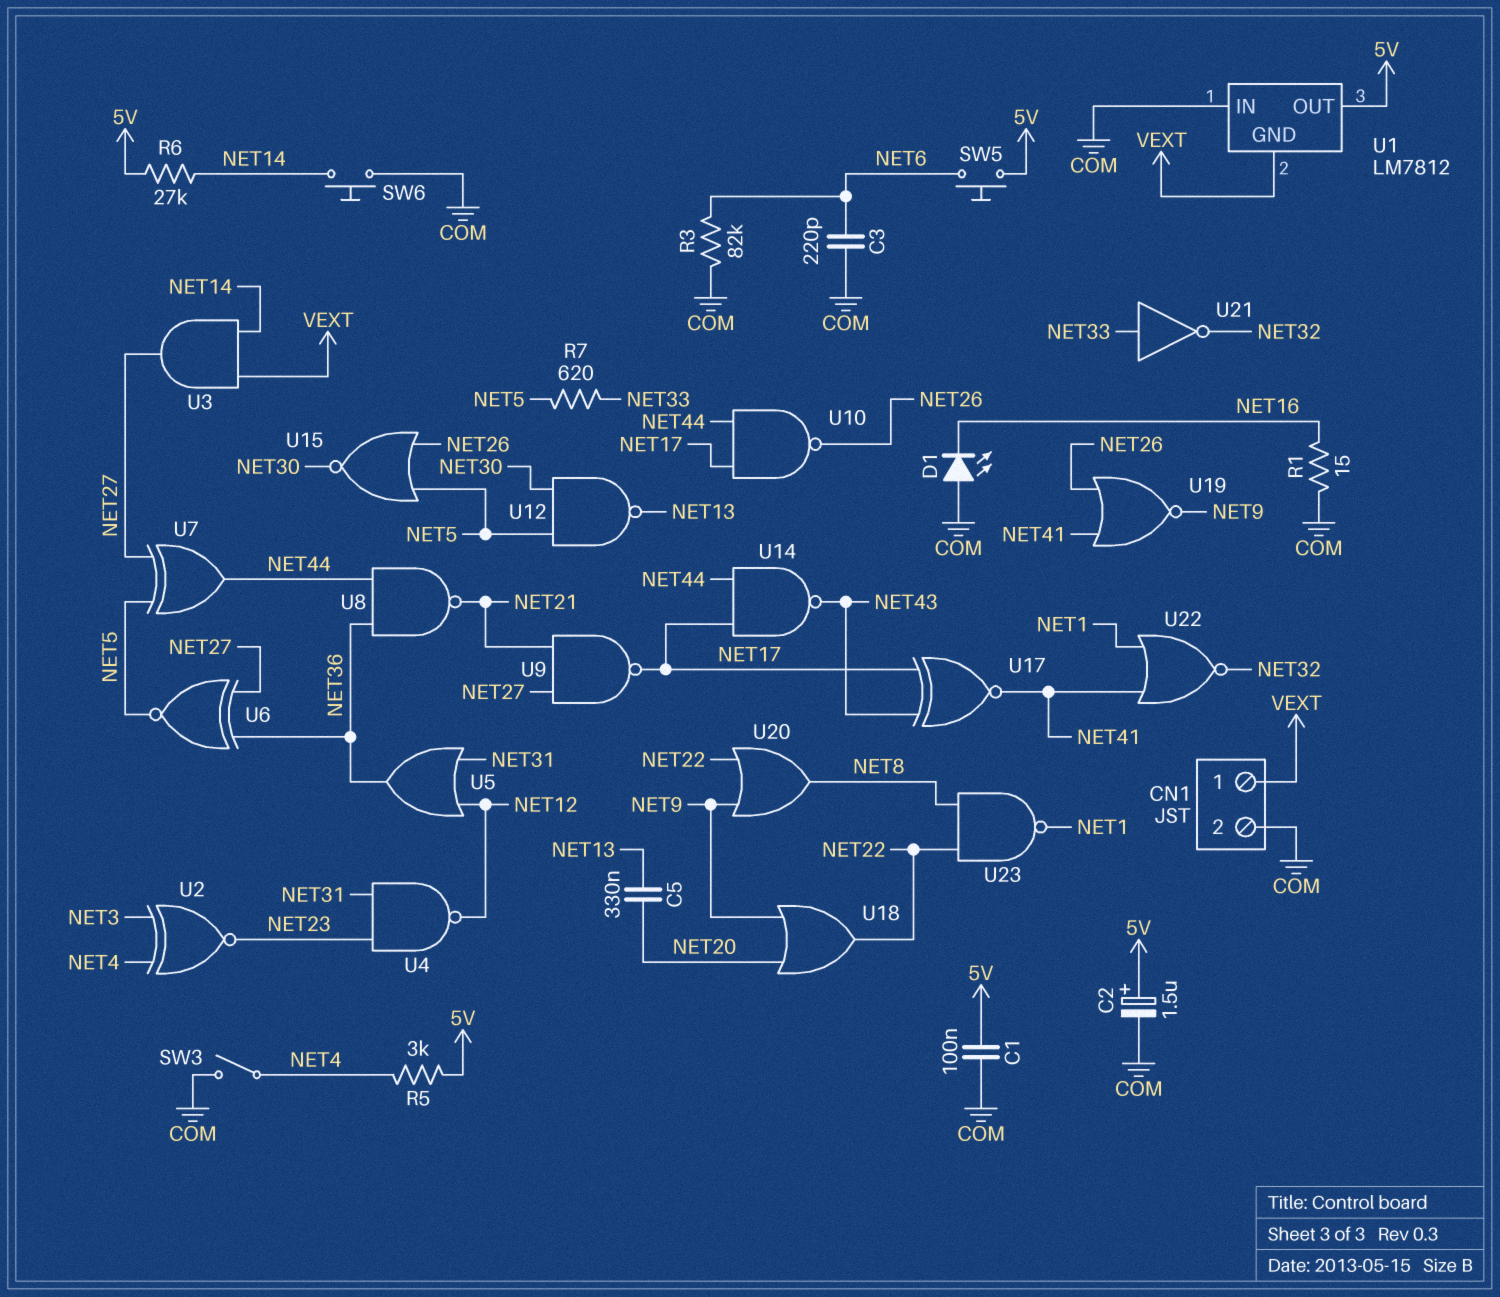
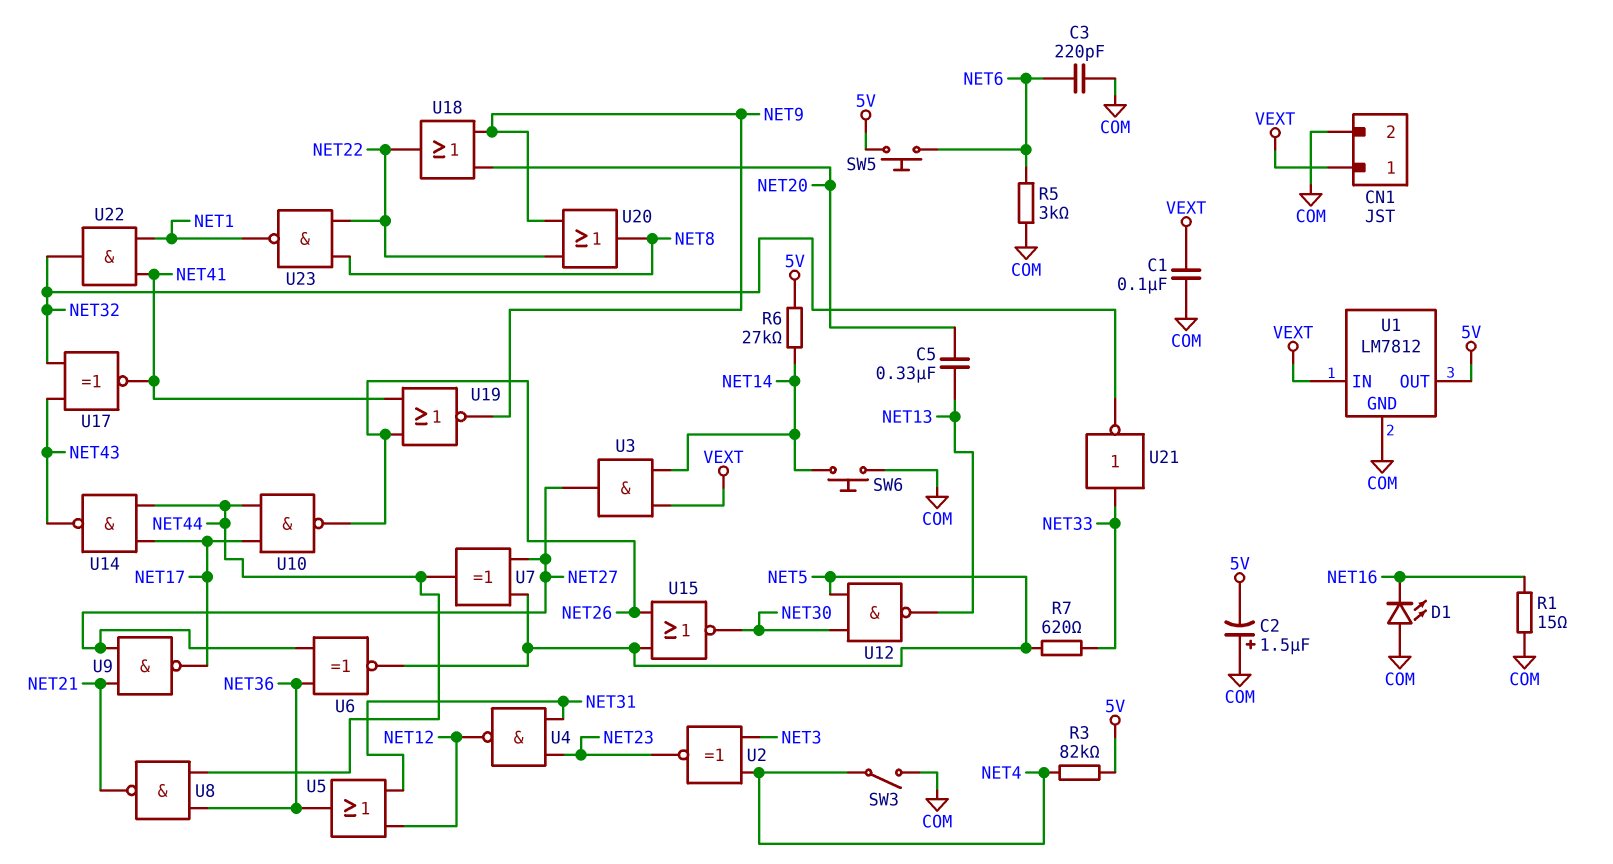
C1: 100nF (5V, COM) -> 100nF (COM, VEXT)
C2: 1.5uF (plus 5V, minus COM) -> 1.5uF (plus COM, minus 5V)
R3: 82k (COM, NET6) -> 82k (5V, NET4)
R5: 3k (5V, NET4) -> 3k (COM, NET6)
U1 pin GND: VEXT -> COM
U1 pin IN: COM -> VEXT
U17: XNOR (in NET17, in NET43, out NET41) -> XNOR (in NET32, in NET43, out NET41)
U22: NOR (in NET1, in NET41, out NET32) -> AND (in NET1, in NET41, out NET32)

